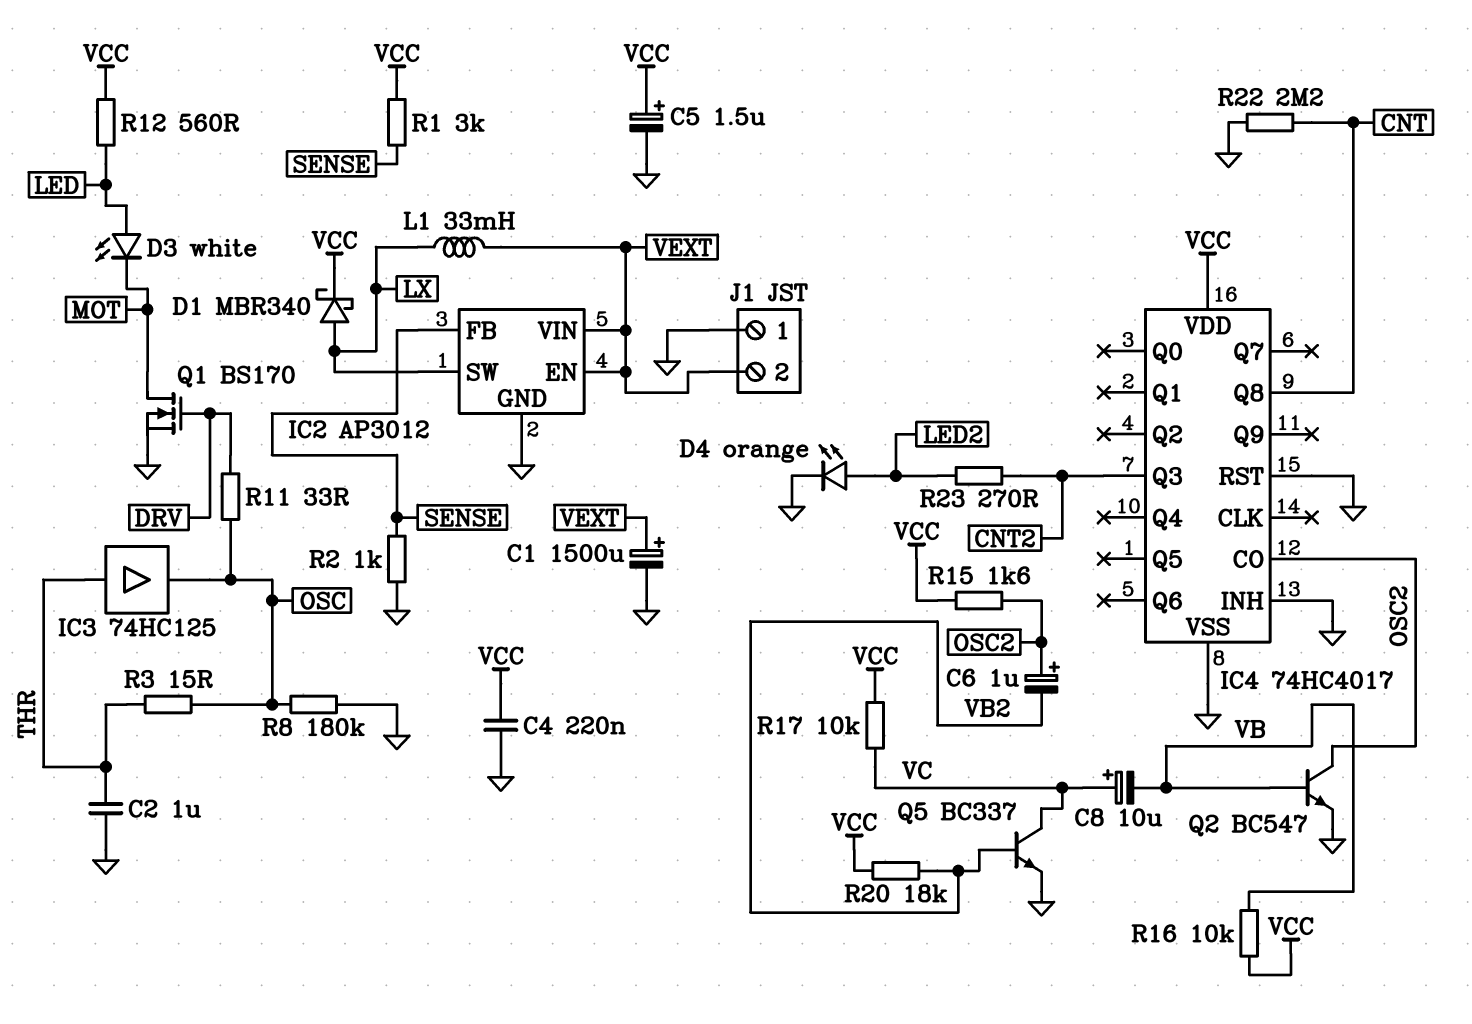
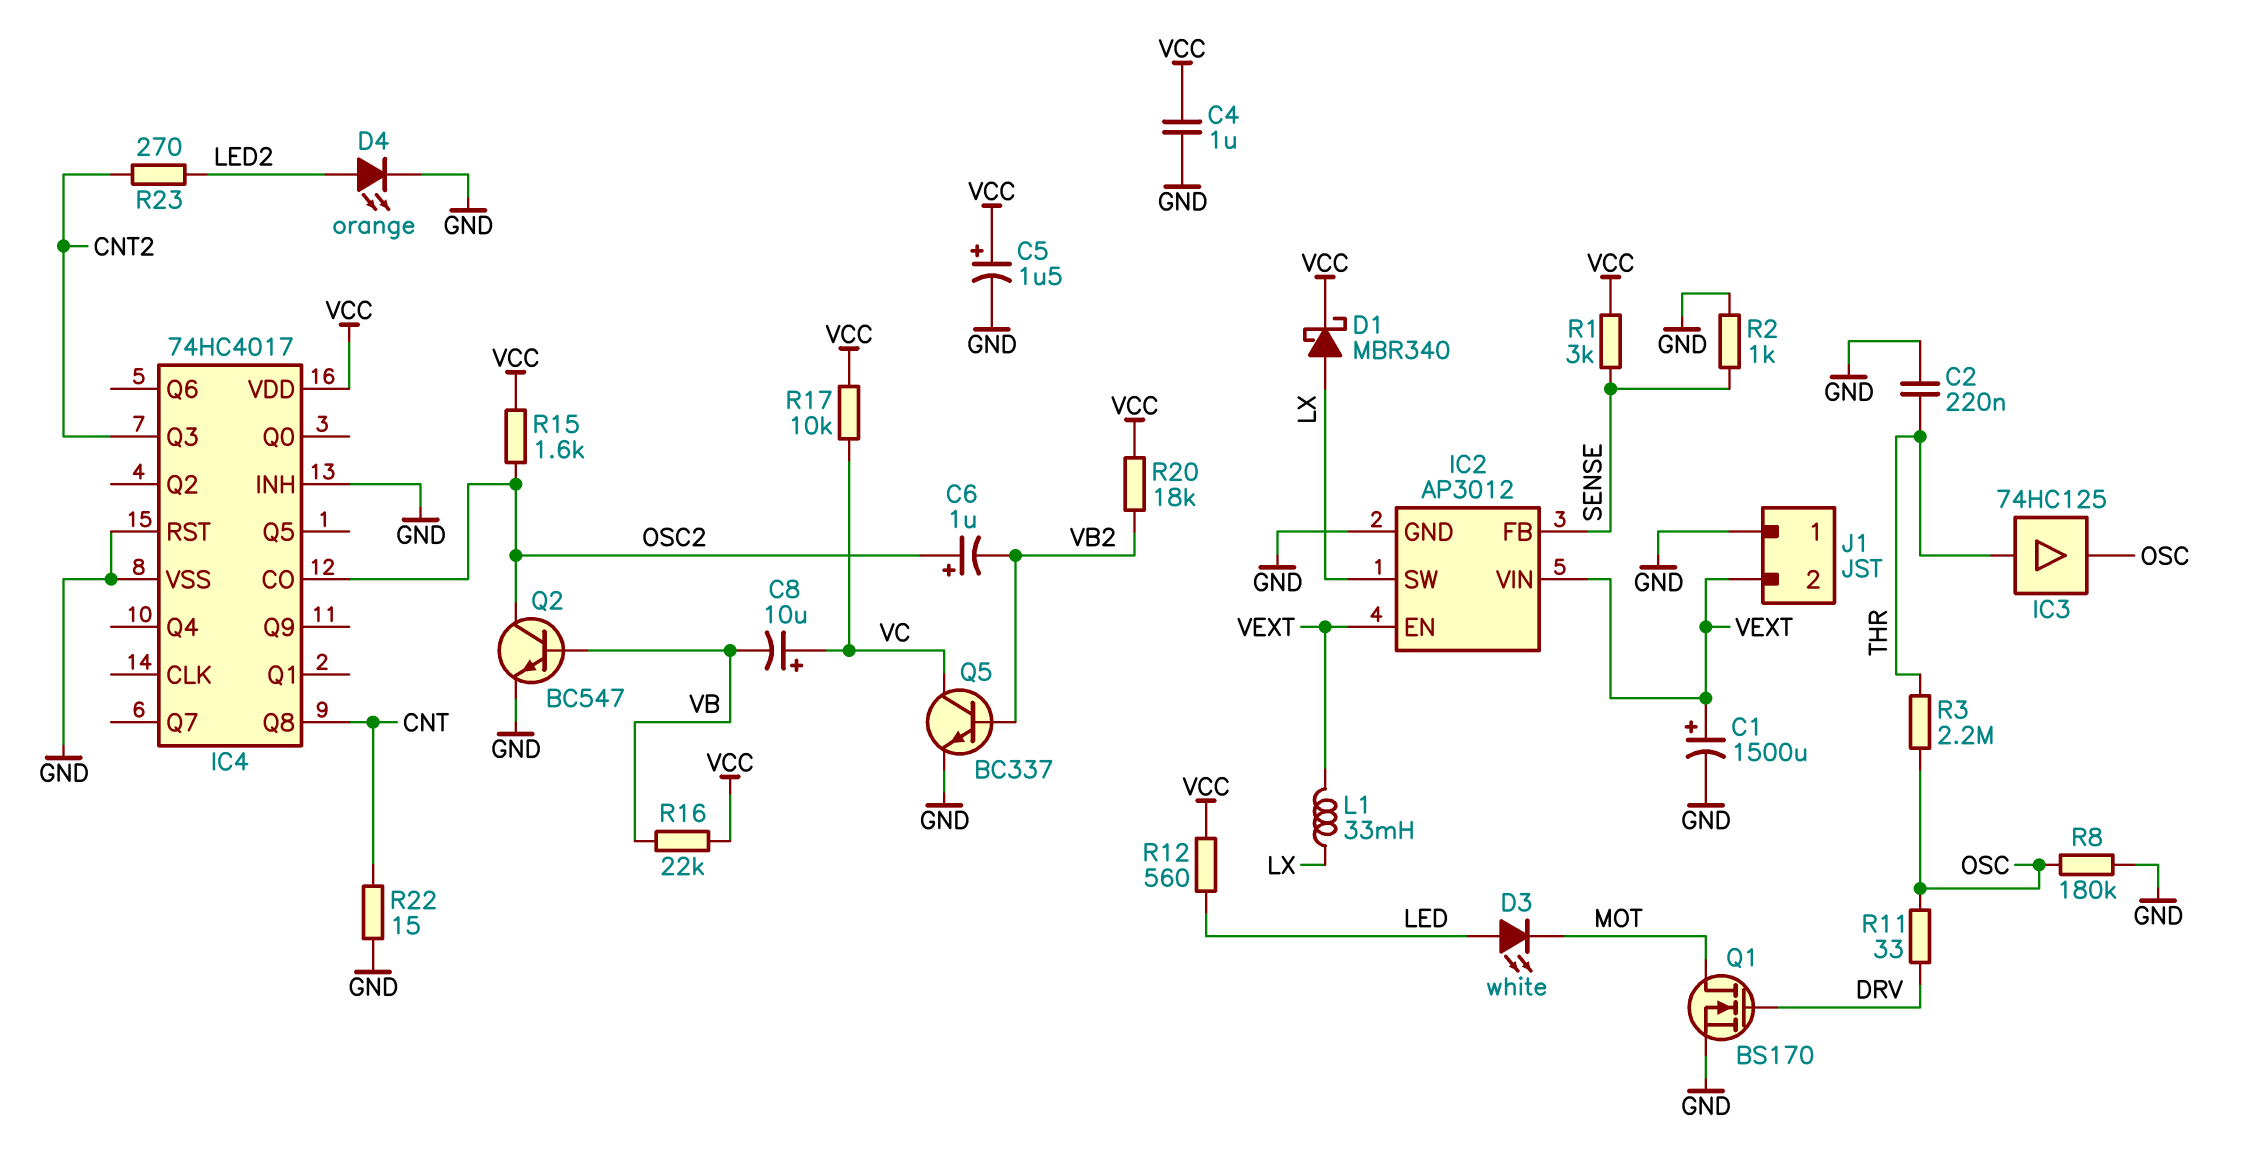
C2: 1uF (GND, THR) -> 220nF (GND, THR)
C4: 220nF (GND, VCC) -> 1uF (GND, VCC)
R3: 15 (OSC, THR) -> 2.2M (OSC, THR)
R16: 10k (VB, VCC) -> 22k (VB, VCC)
R22: 2.2M (CNT, GND) -> 15 (CNT, GND)

